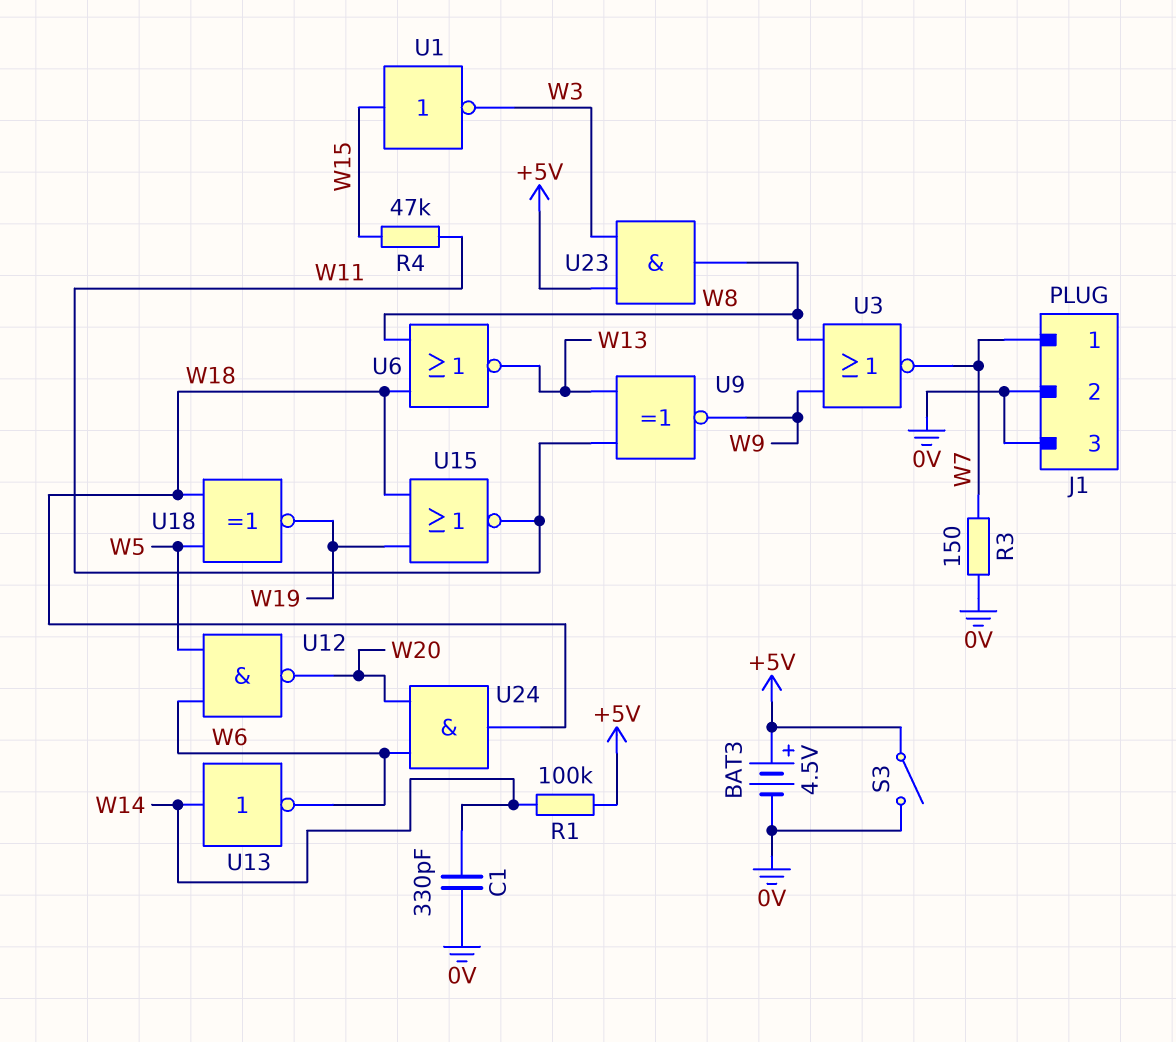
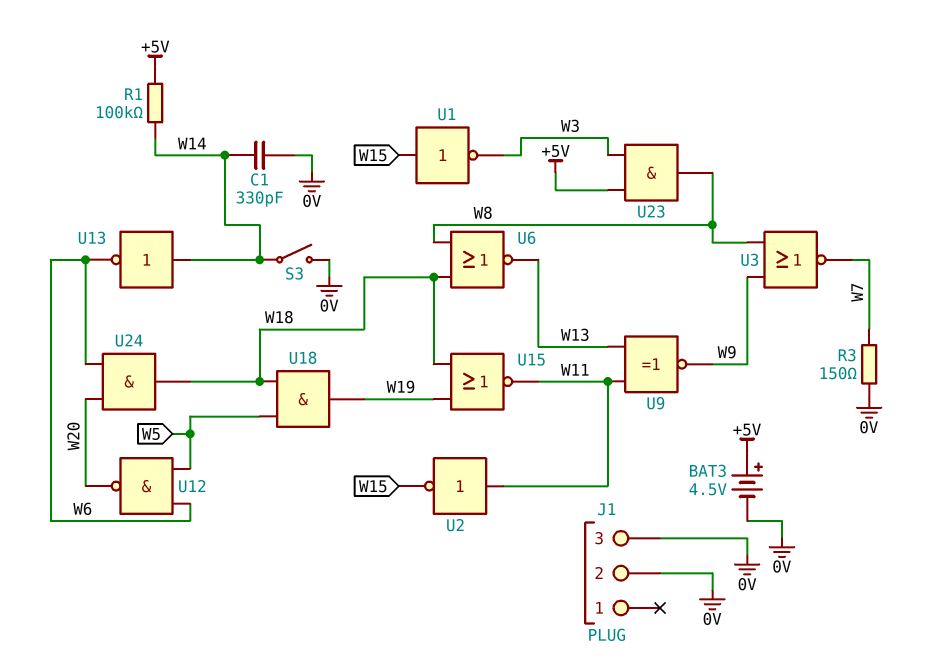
J1 pin 1: W7 -> none
R4: 47k (W11, W15) -> none
S3: switch (+5V, 0V) -> switch (0V, W14)
U2: none -> NOT (in W11, out W15)
U18: XNOR (in W5, in W18, out W19) -> AND (in W5, in W18, out W19)

